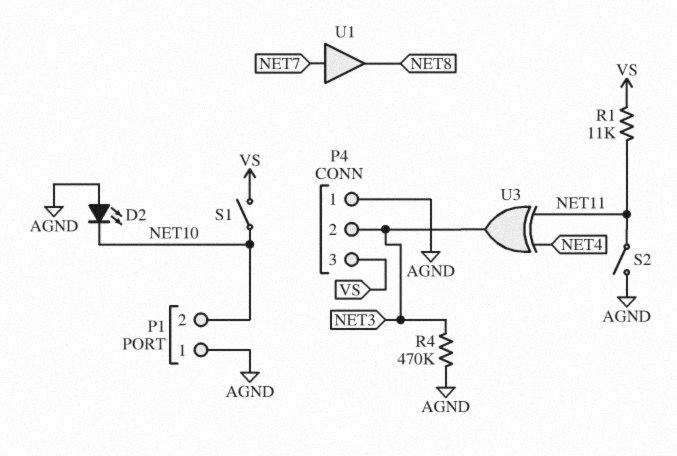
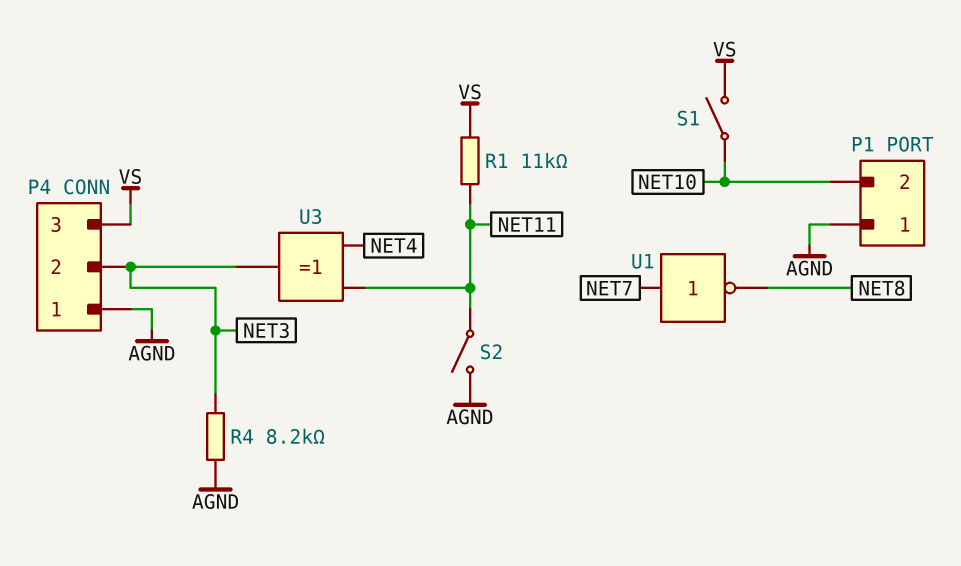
D2: LED (A AGND, K NET10) -> none
R4: 470k (AGND, NET3) -> 8.2k (AGND, NET3)
U1: buffer (in NET7, out NET8) -> NOT (in NET7, out NET8)

